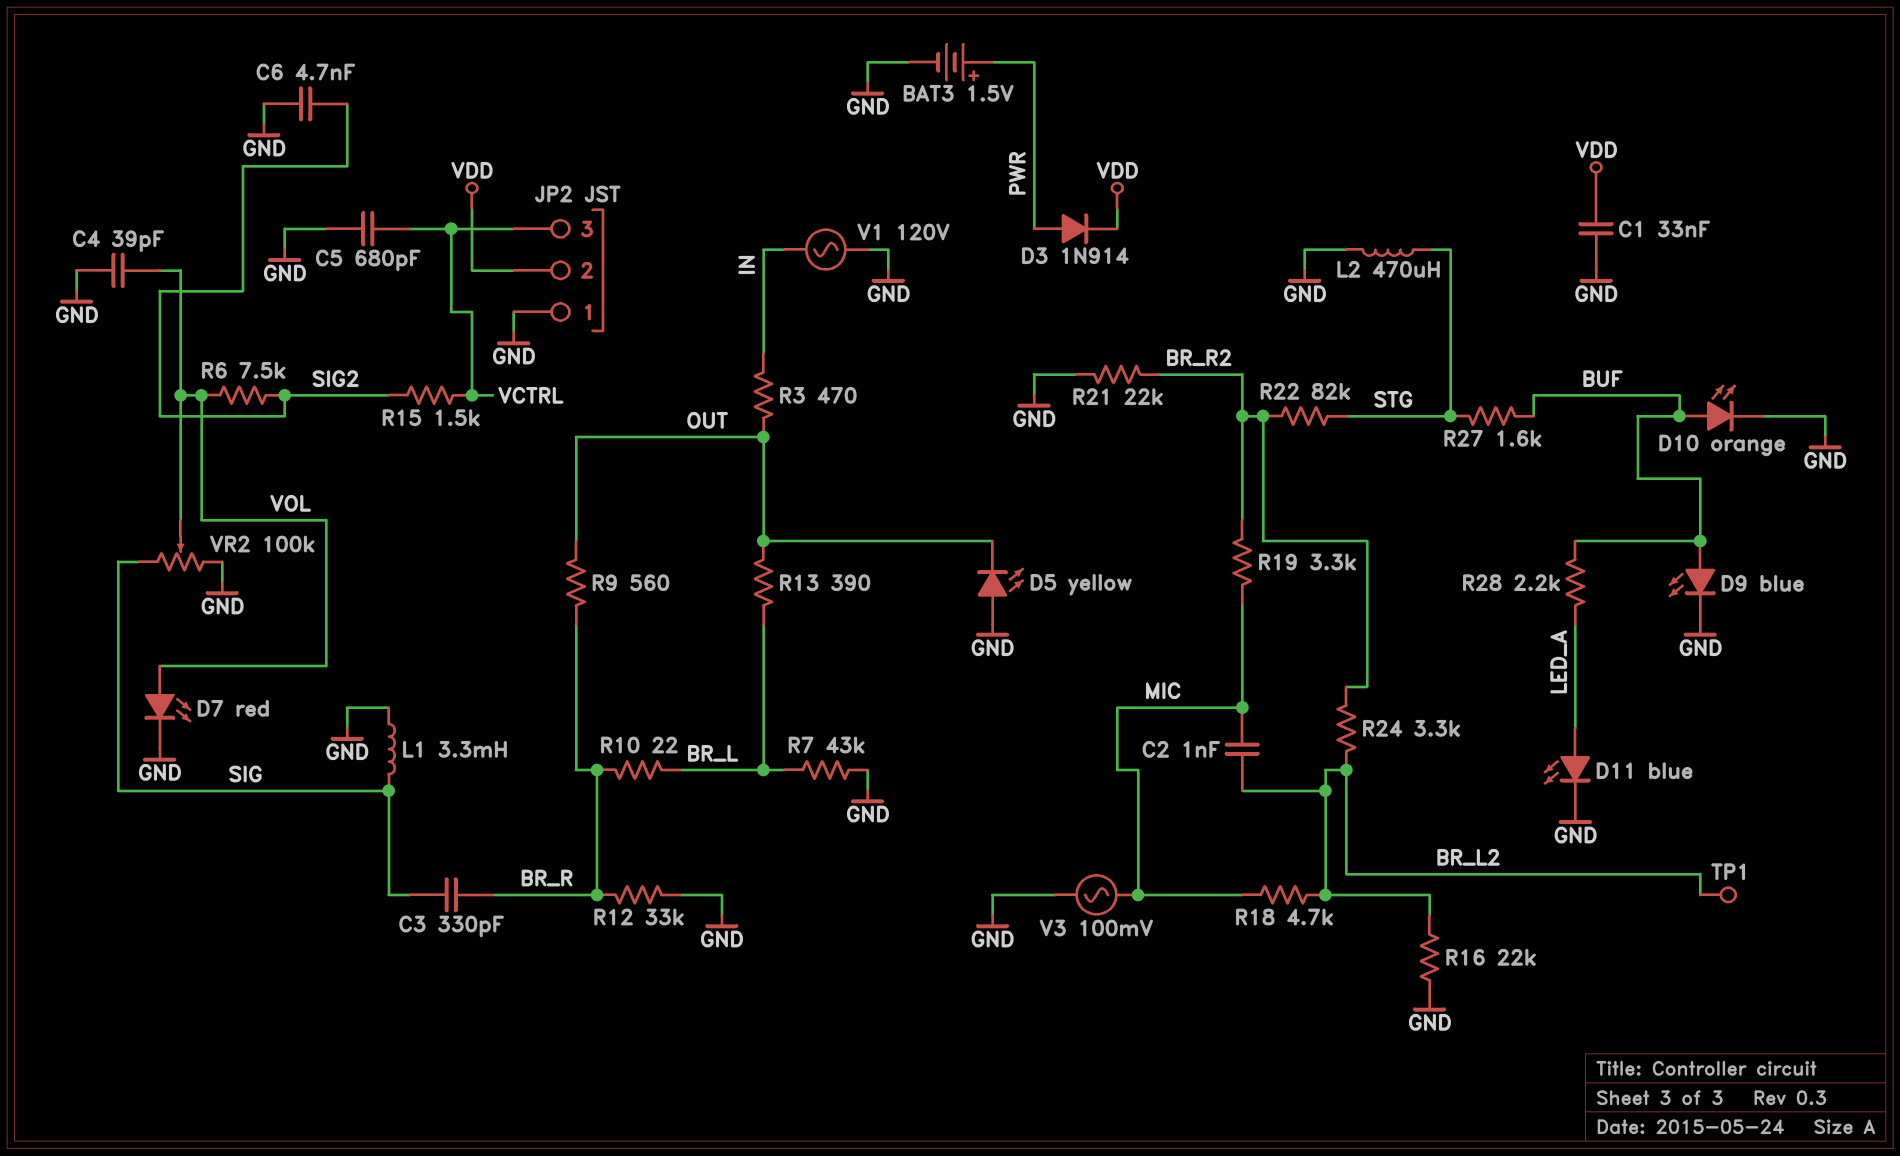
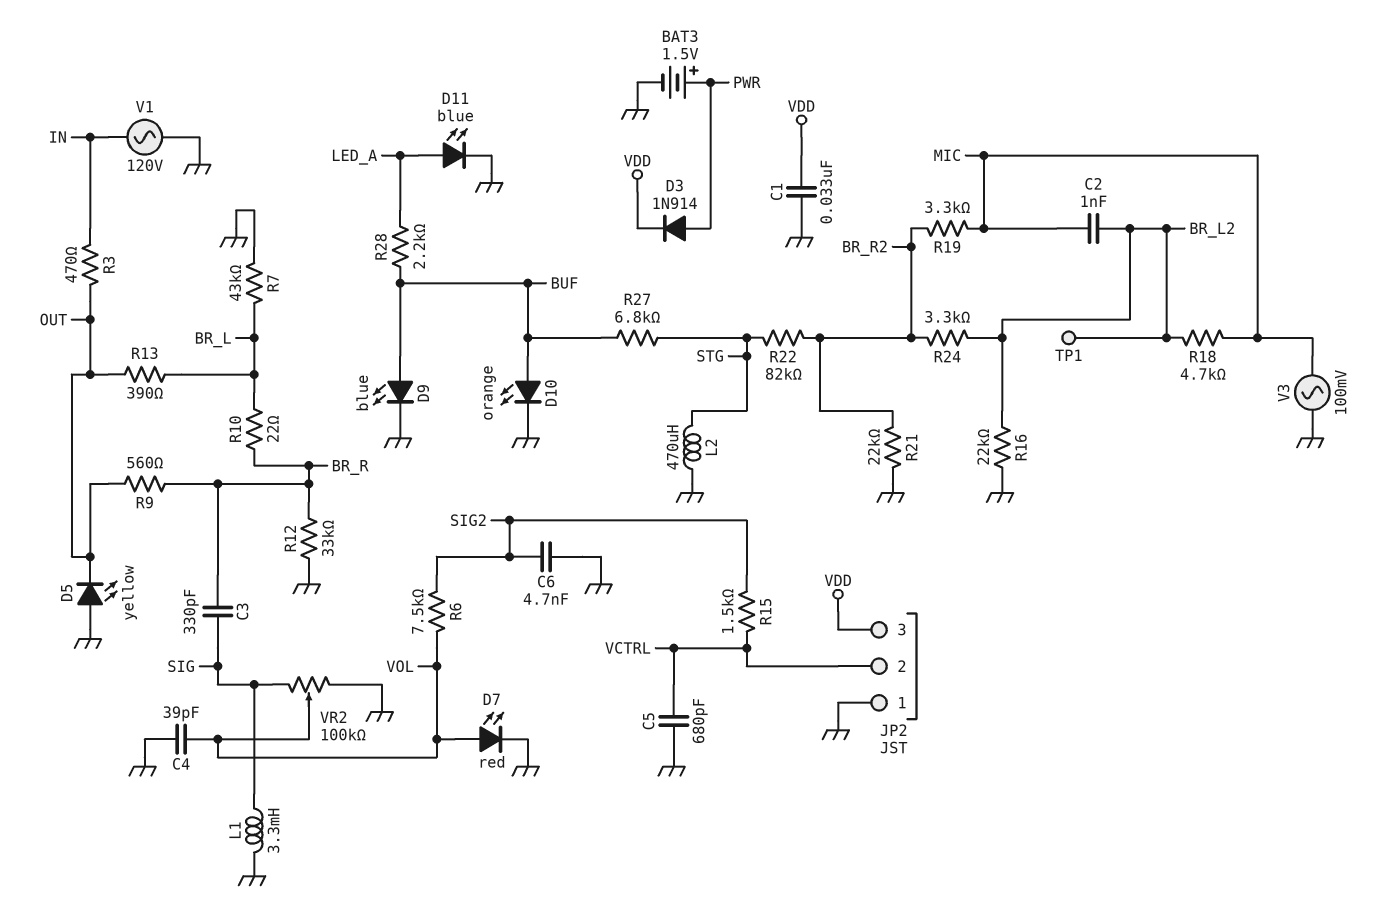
JP2 pin 2: VDD -> VCTRL
JP2 pin 3: VCTRL -> VDD
R27: 1.6k (BUF, STG) -> 6.8k (BUF, STG)

